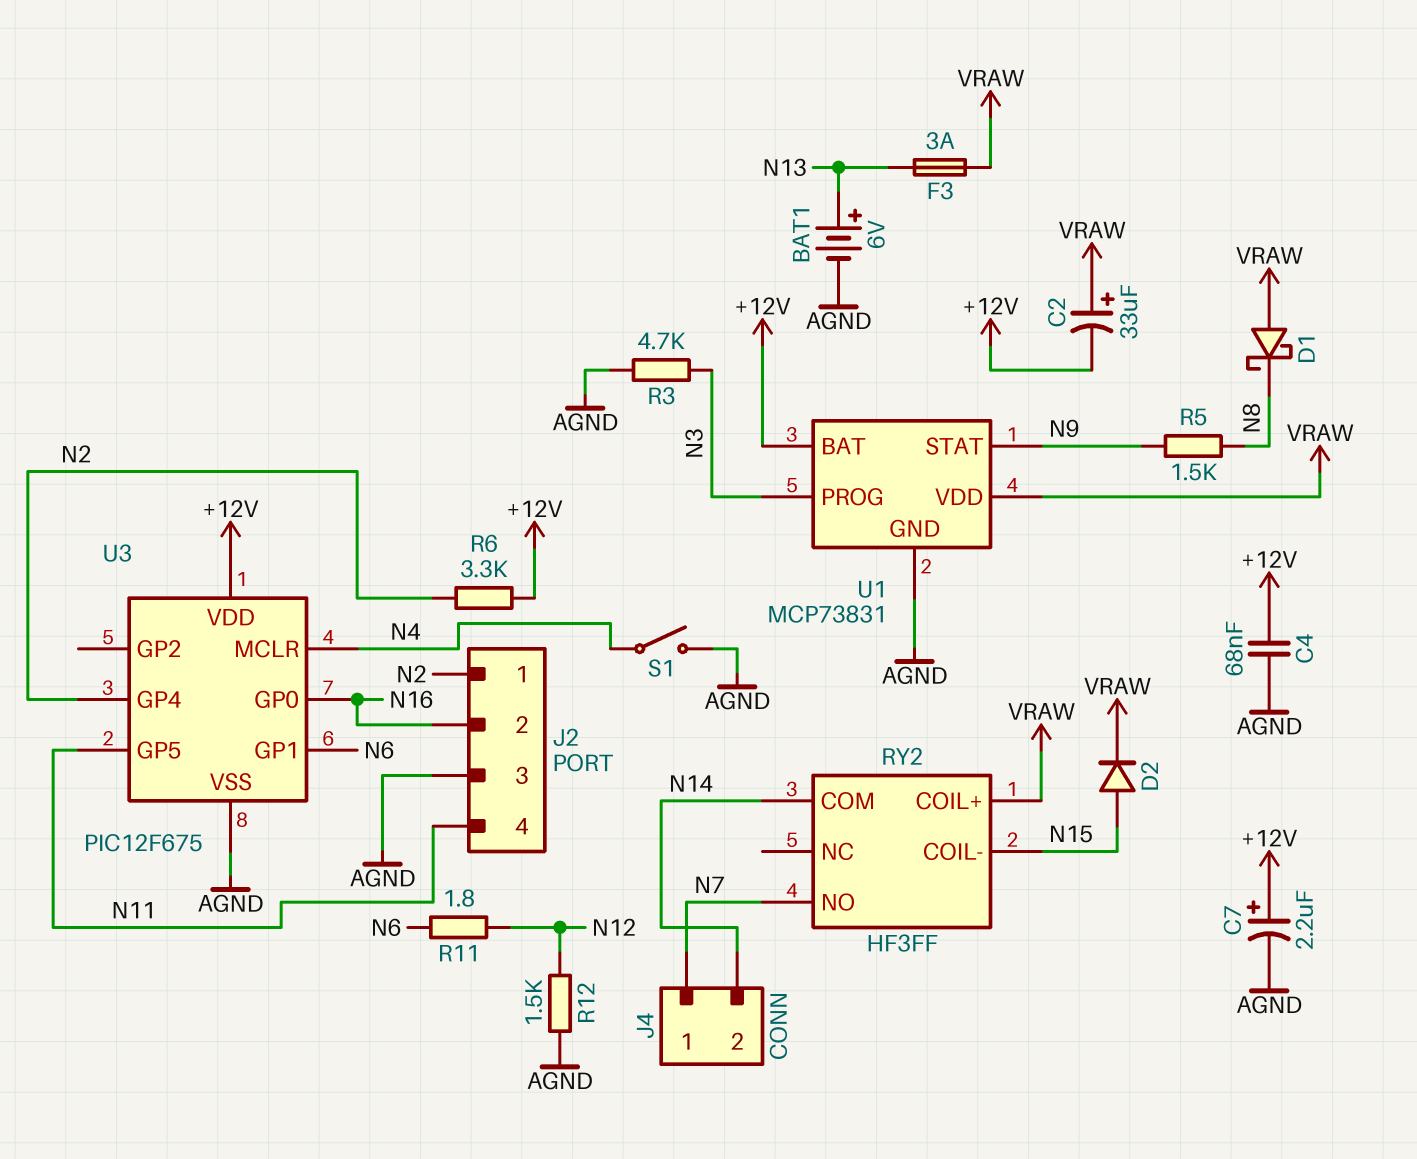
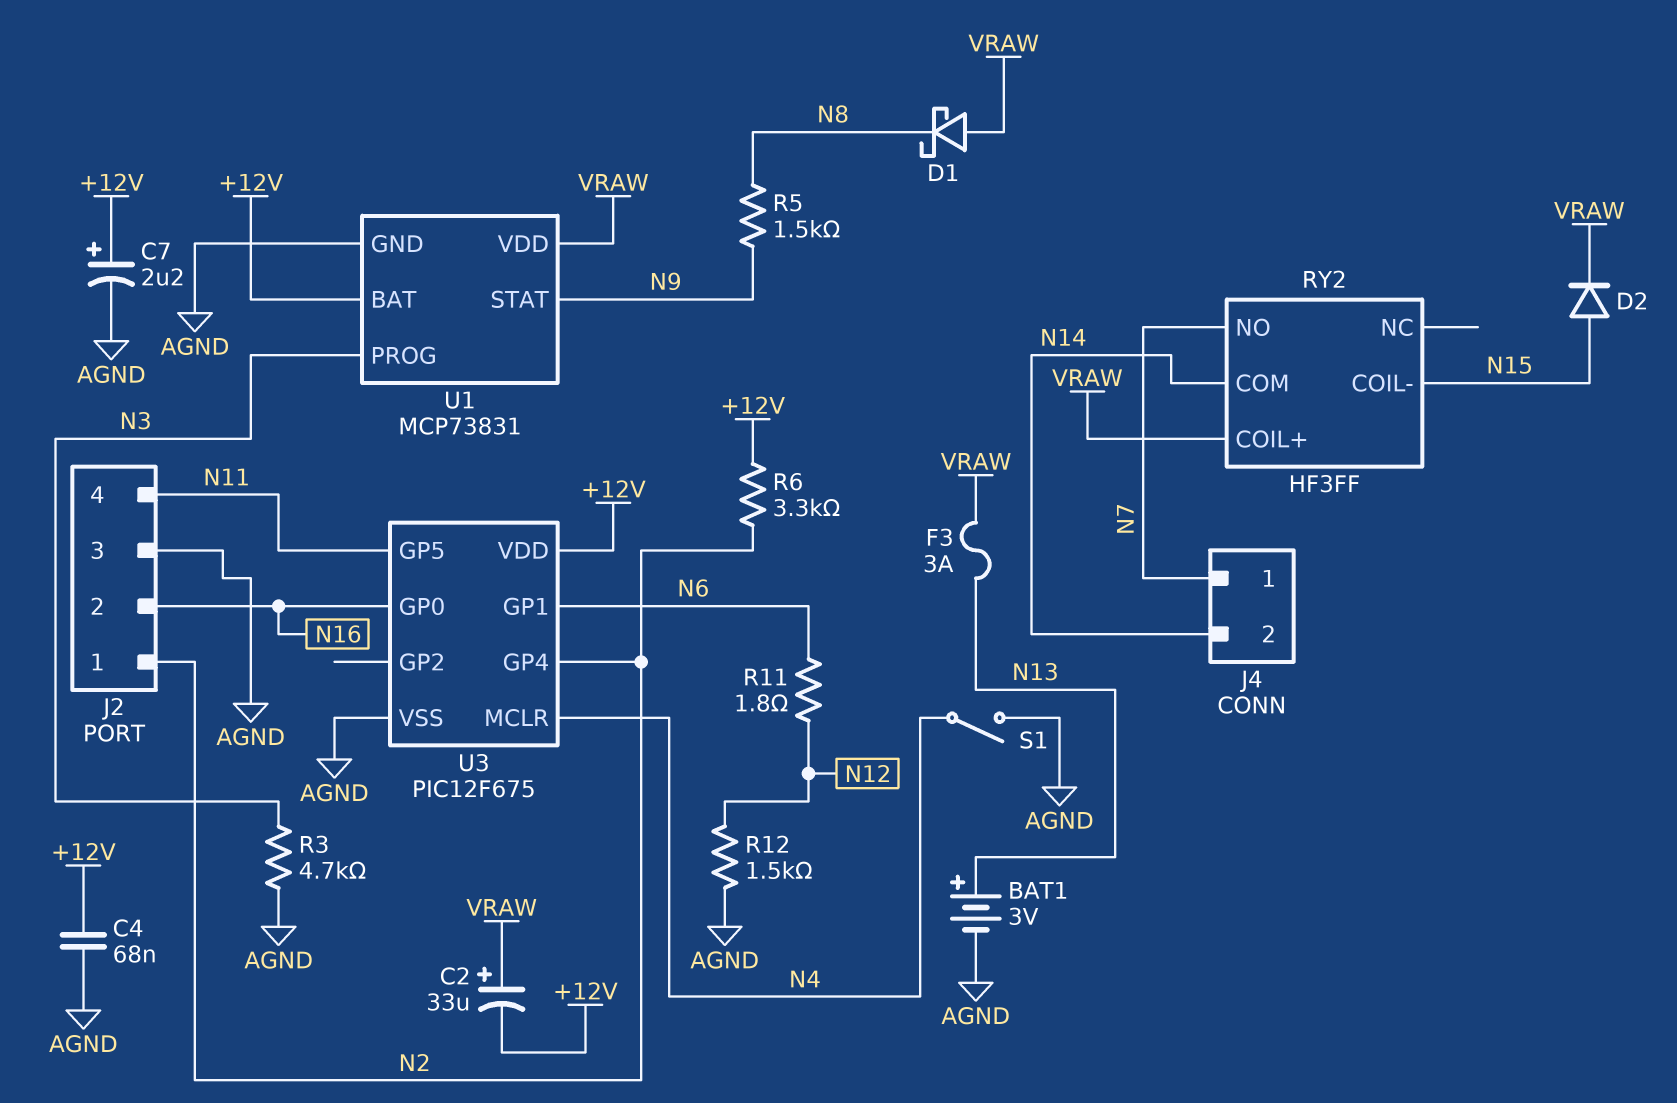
BAT1: 6V (plus N13, minus AGND) -> 3V (plus N13, minus AGND)

